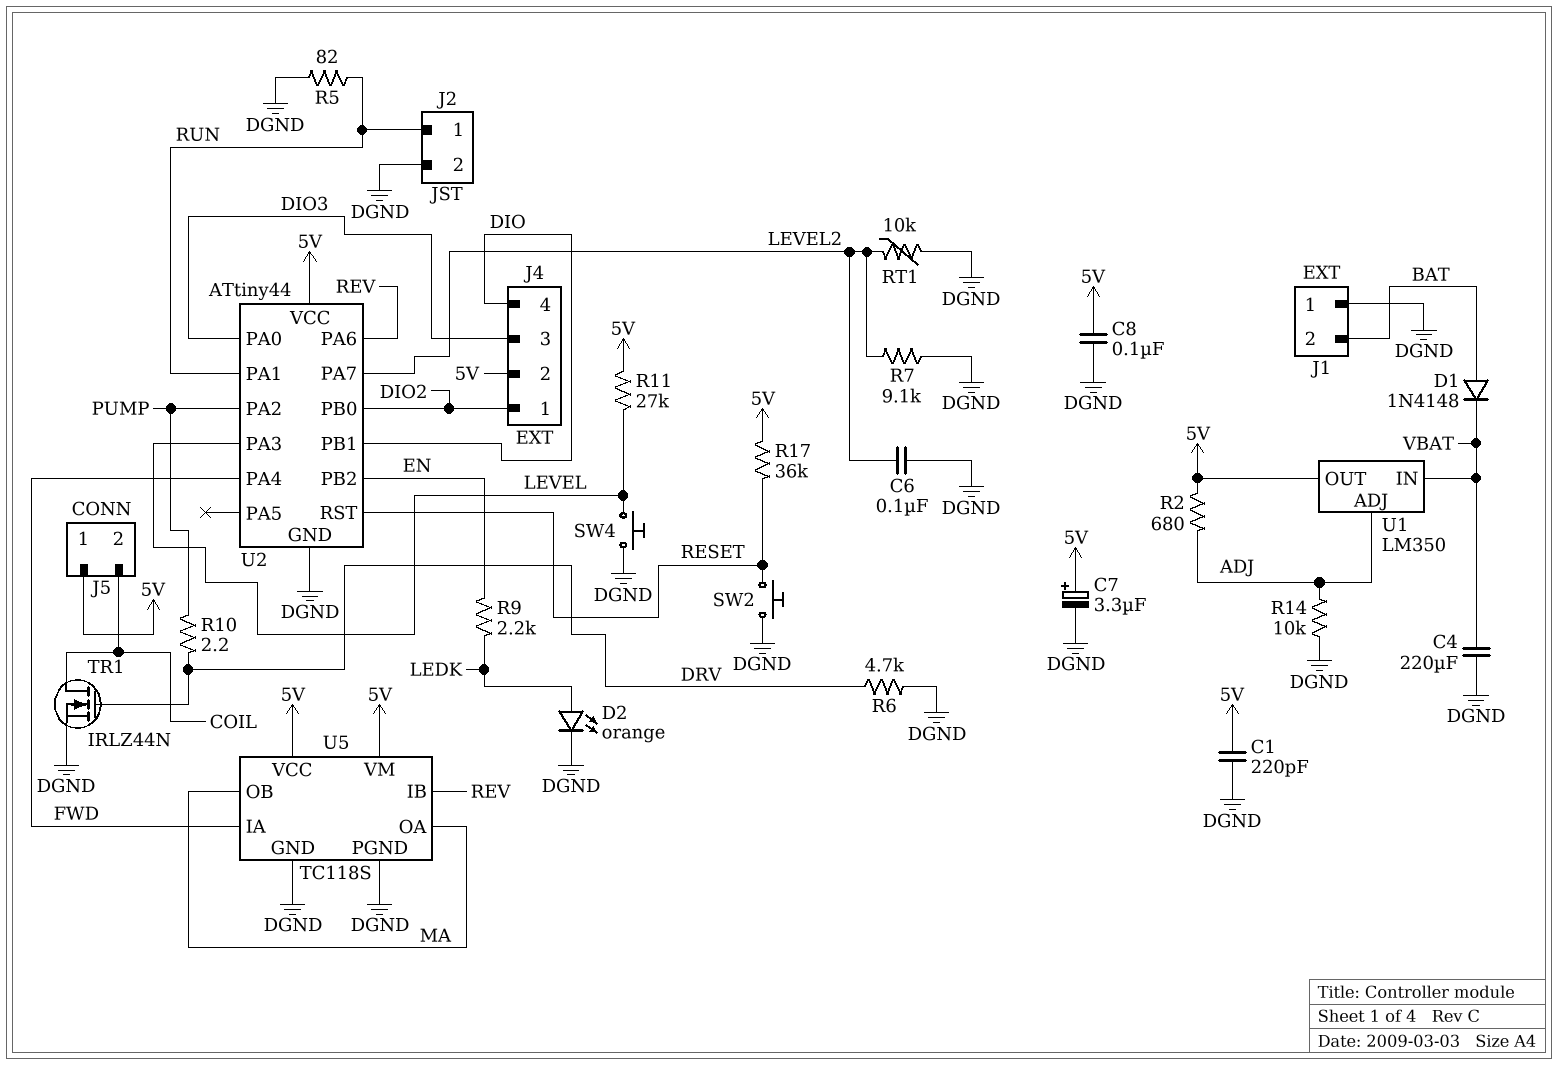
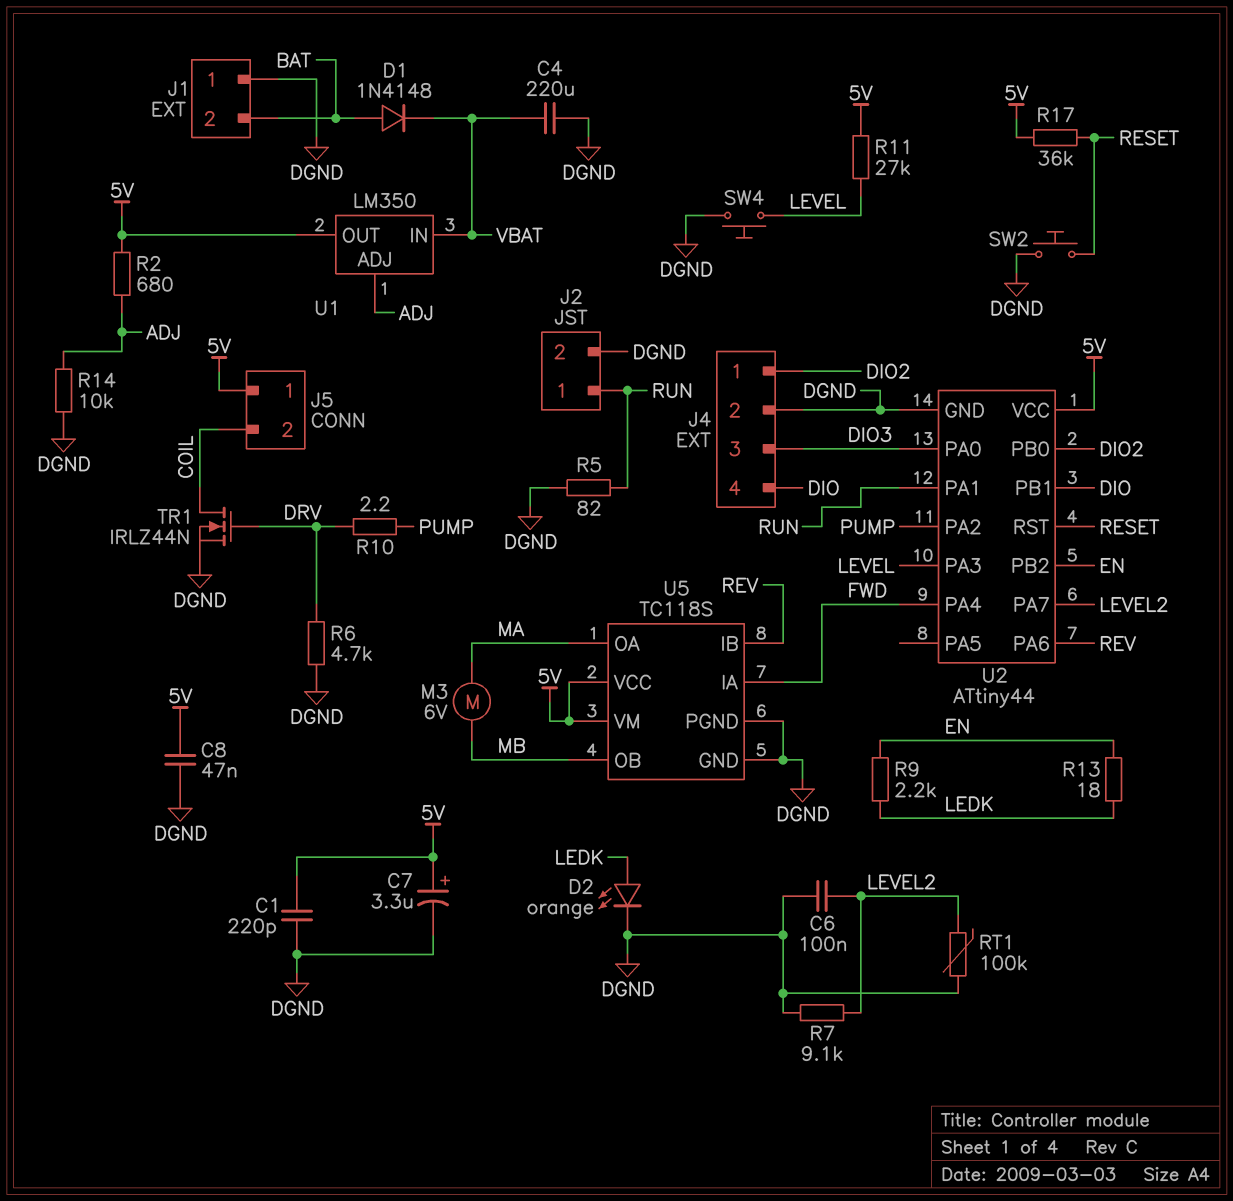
C8: 100nF (5V, DGND) -> 47nF (5V, DGND)
J4 pin 2: 5V -> DGND
M3: none -> motor 6V (MA, MB)
R13: none -> 18 (EN, LEDK)
RT1: 10k (DGND, LEVEL2) -> 100k (DGND, LEVEL2)
U5 pin OB: MA -> MB

